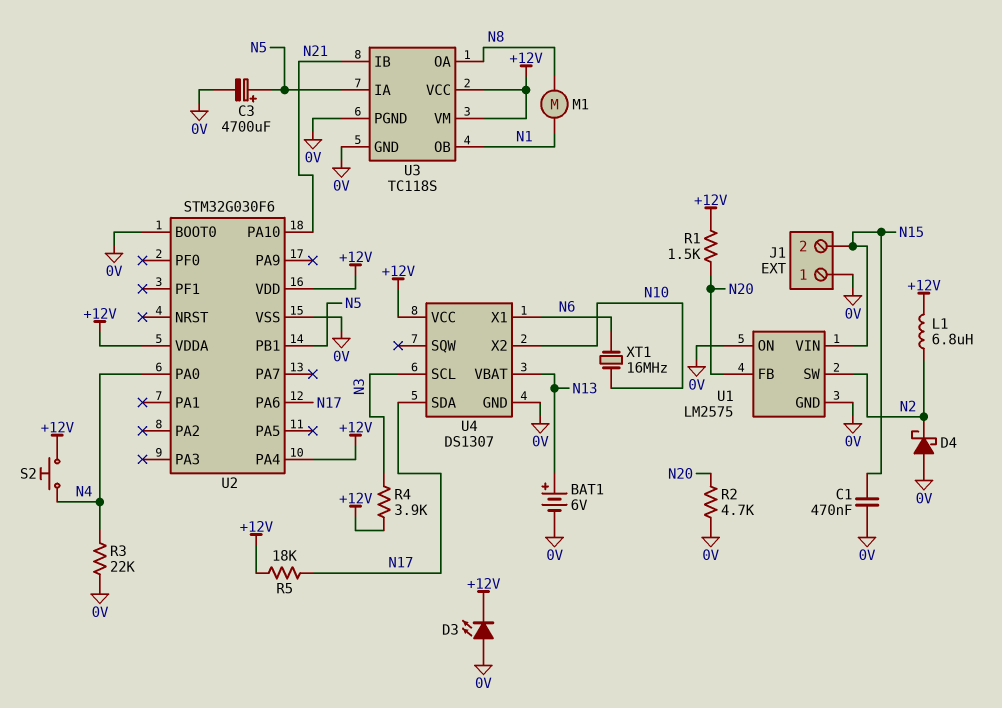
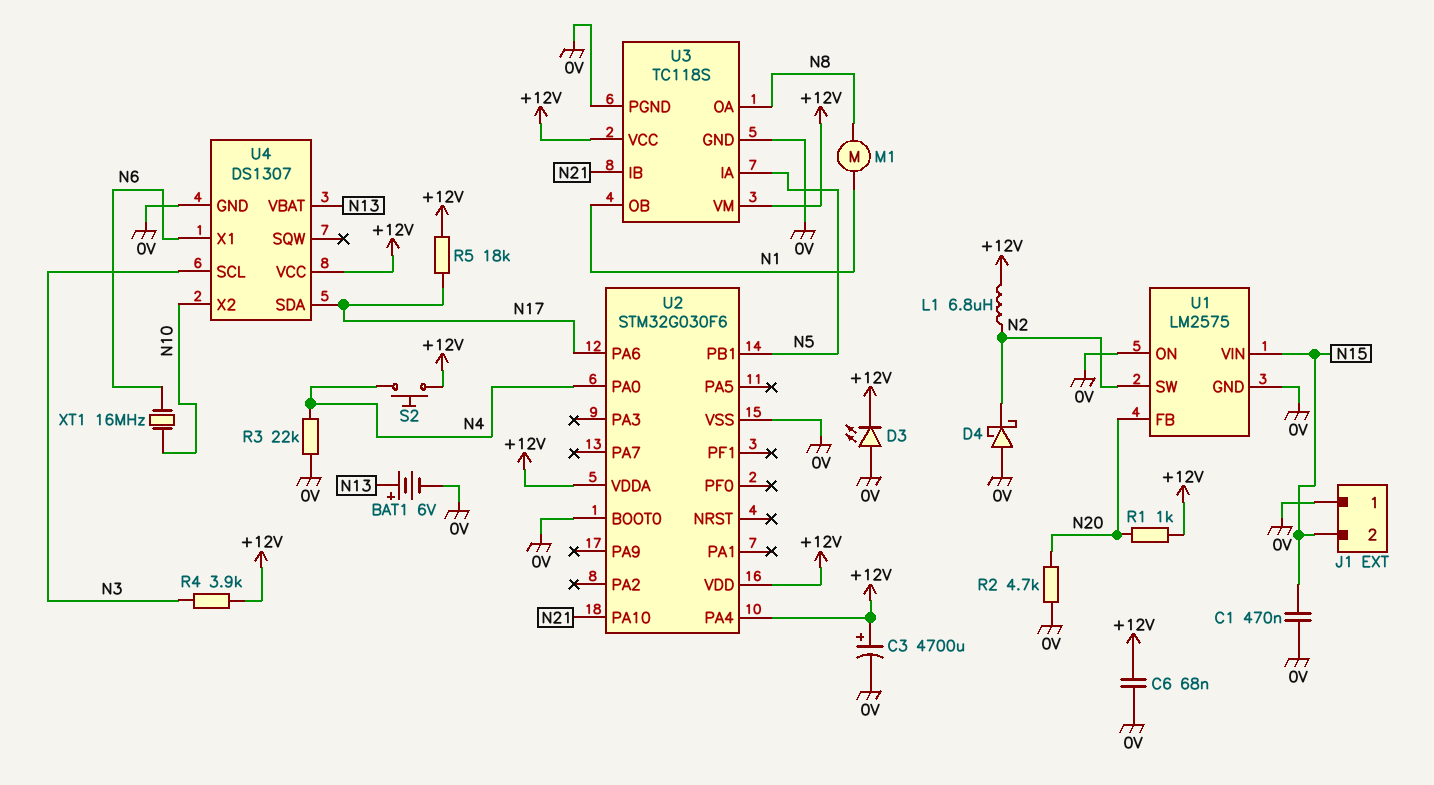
C3: 4700uF (plus N5, minus 0V) -> 4700uF (plus +12V, minus 0V)
C6: none -> 68nF (+12V, 0V)
R1: 1.5k (+12V, N20) -> 1k (+12V, N20)

